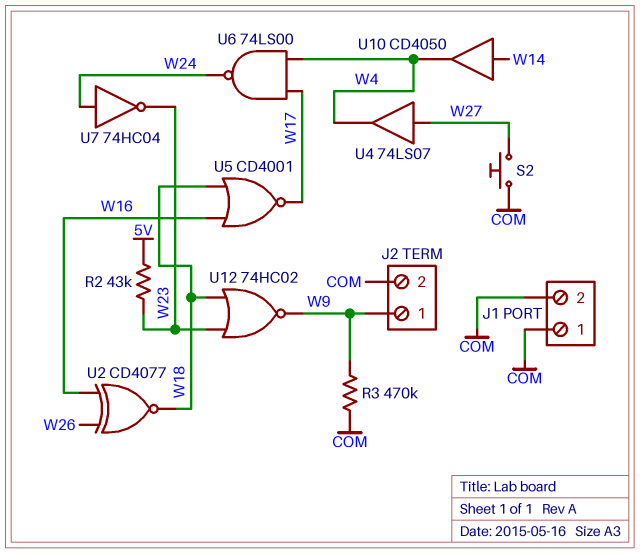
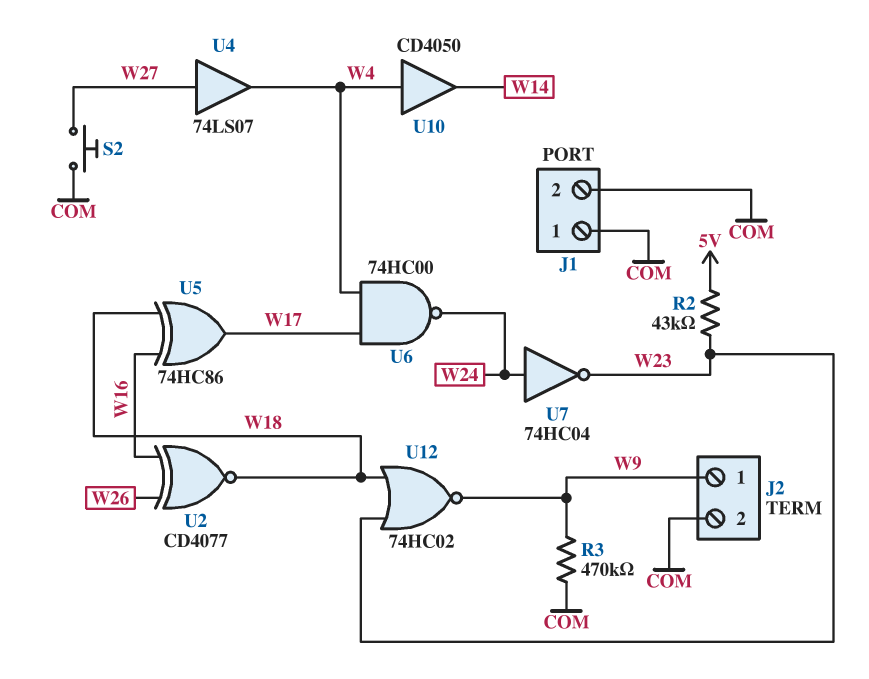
U5: NOR CD4001 (in W16, in W18, out W17) -> XOR 74HC86 (in W16, in W18, out W17)
U6: NAND 74LS00 (in W4, in W17, out W24) -> NAND 74HC00 (in W4, in W17, out W24)
U10: buffer CD4050 (in W14, out W4) -> buffer CD4050 (in W4, out W14)

